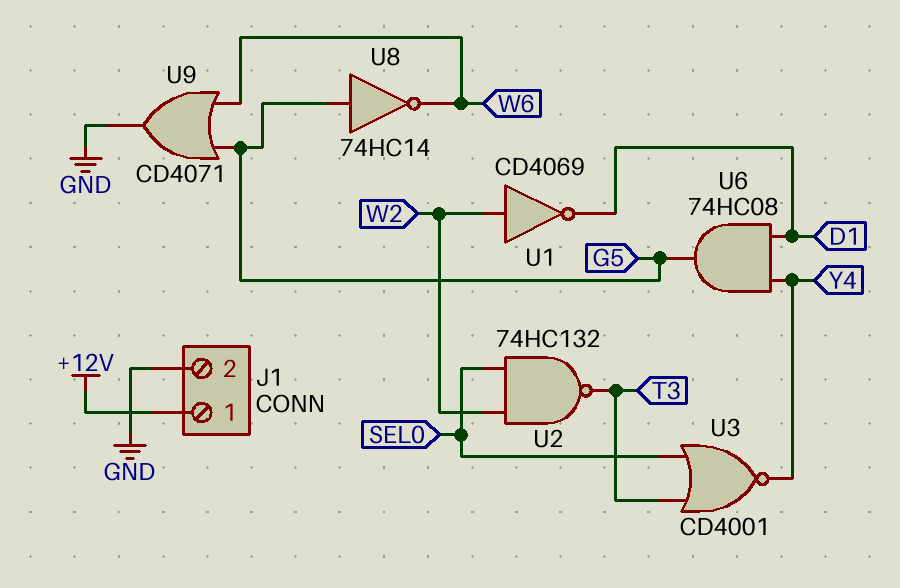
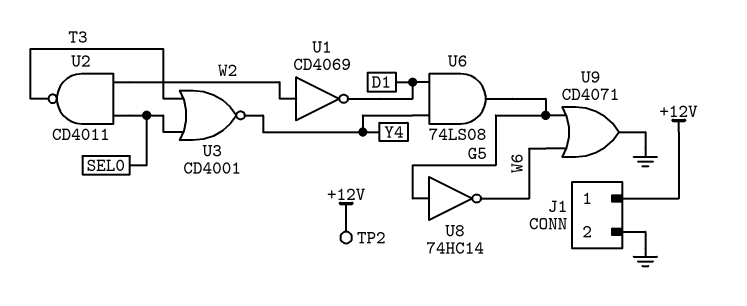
TP2: none -> test point (+12V)
U2: NAND 74HC132 (in SEL0, in W2, out T3) -> NAND CD4011 (in SEL0, in W2, out T3)
U6: AND 74HC08 (in D1, in Y4, out G5) -> AND 74LS08 (in D1, in Y4, out G5)

